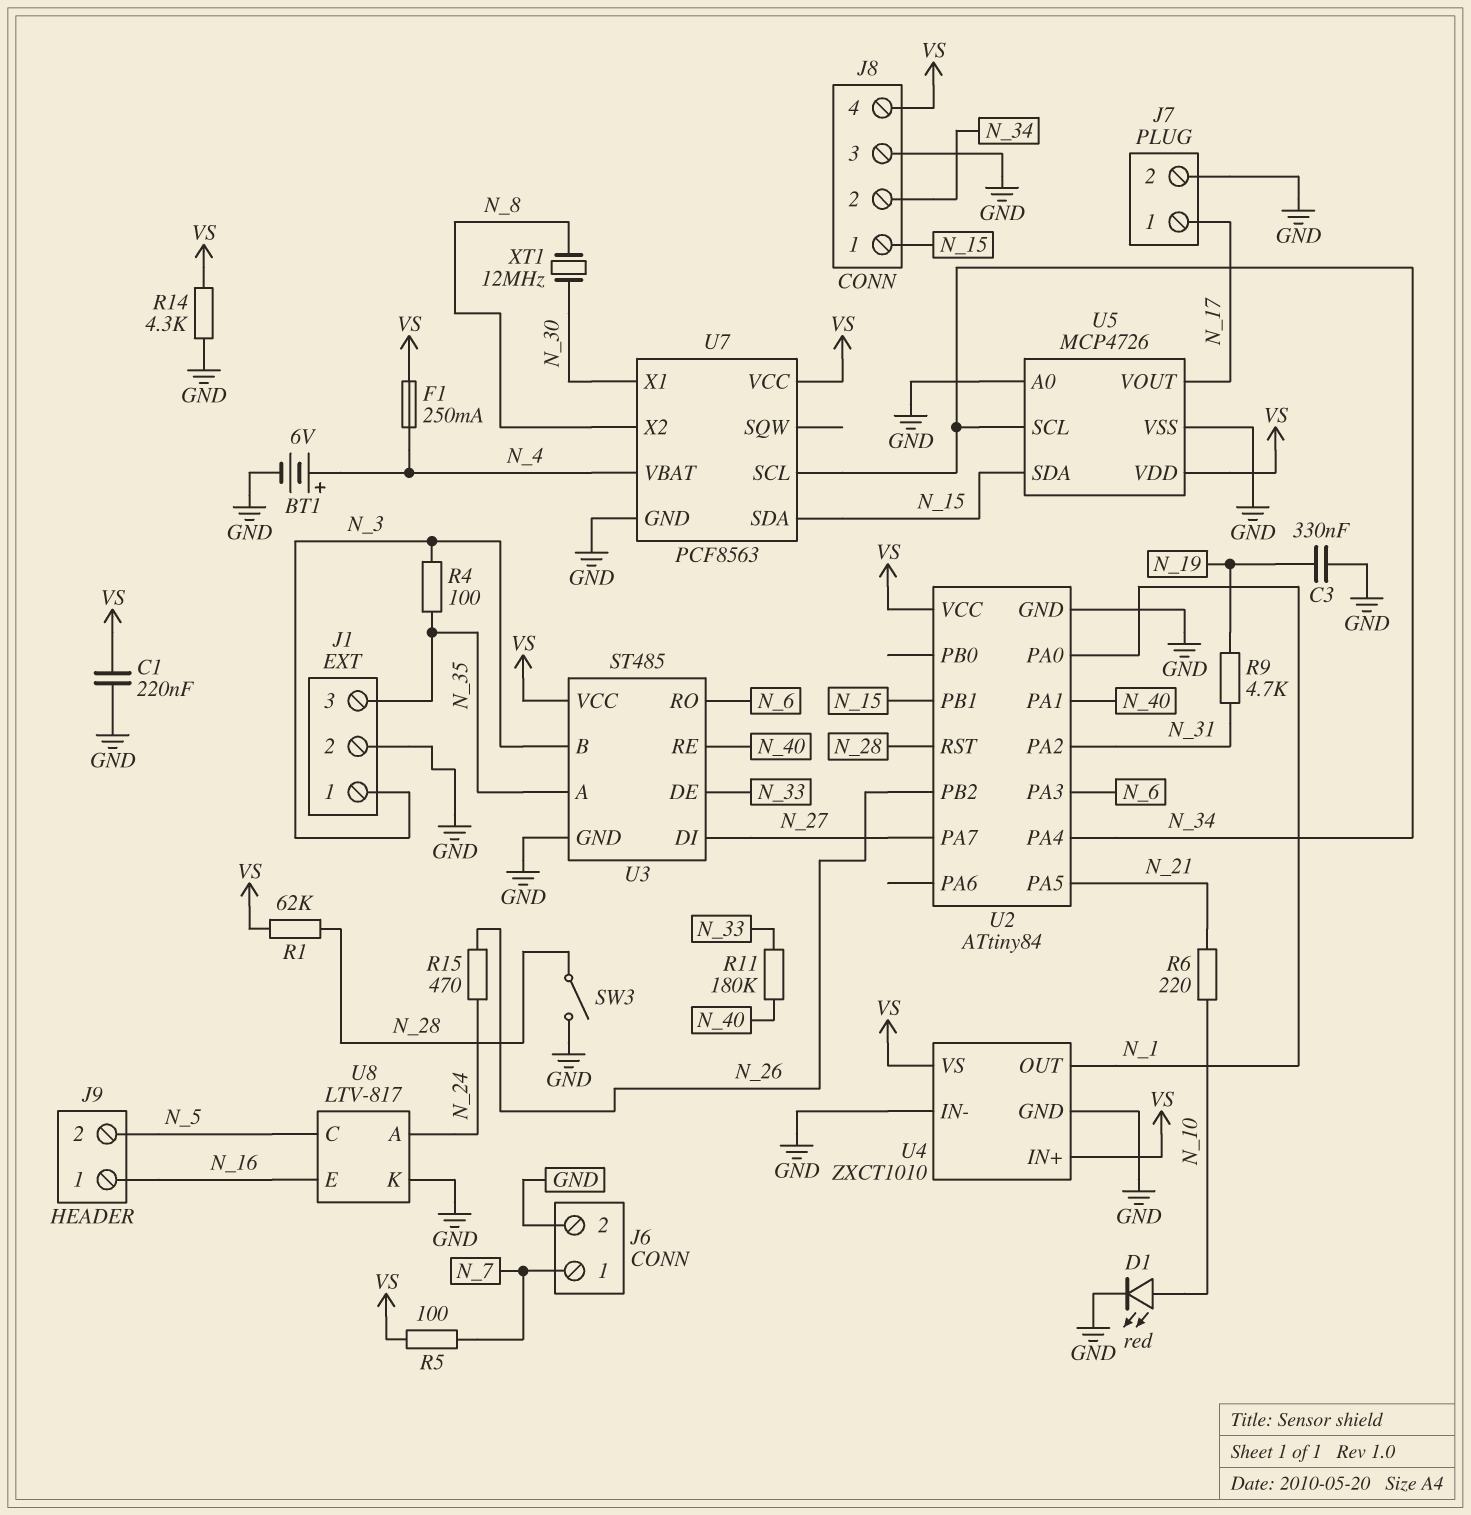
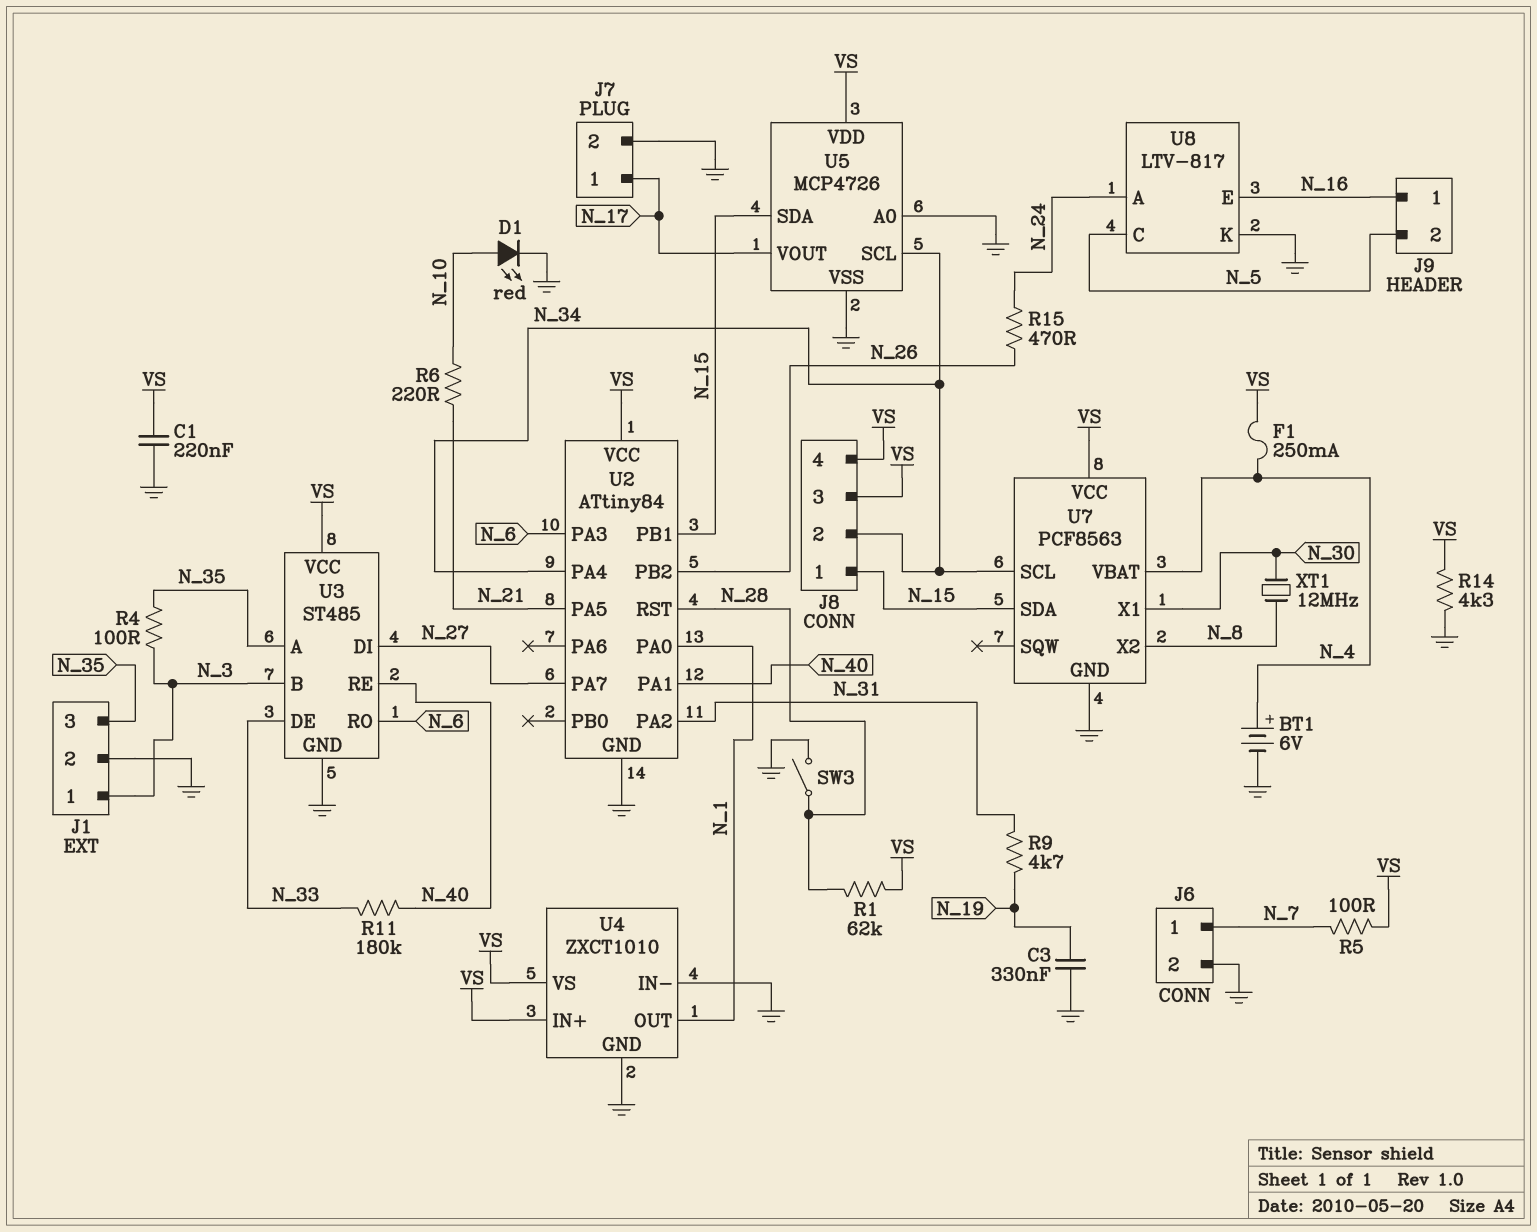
J8 pin 3: GND -> VS

